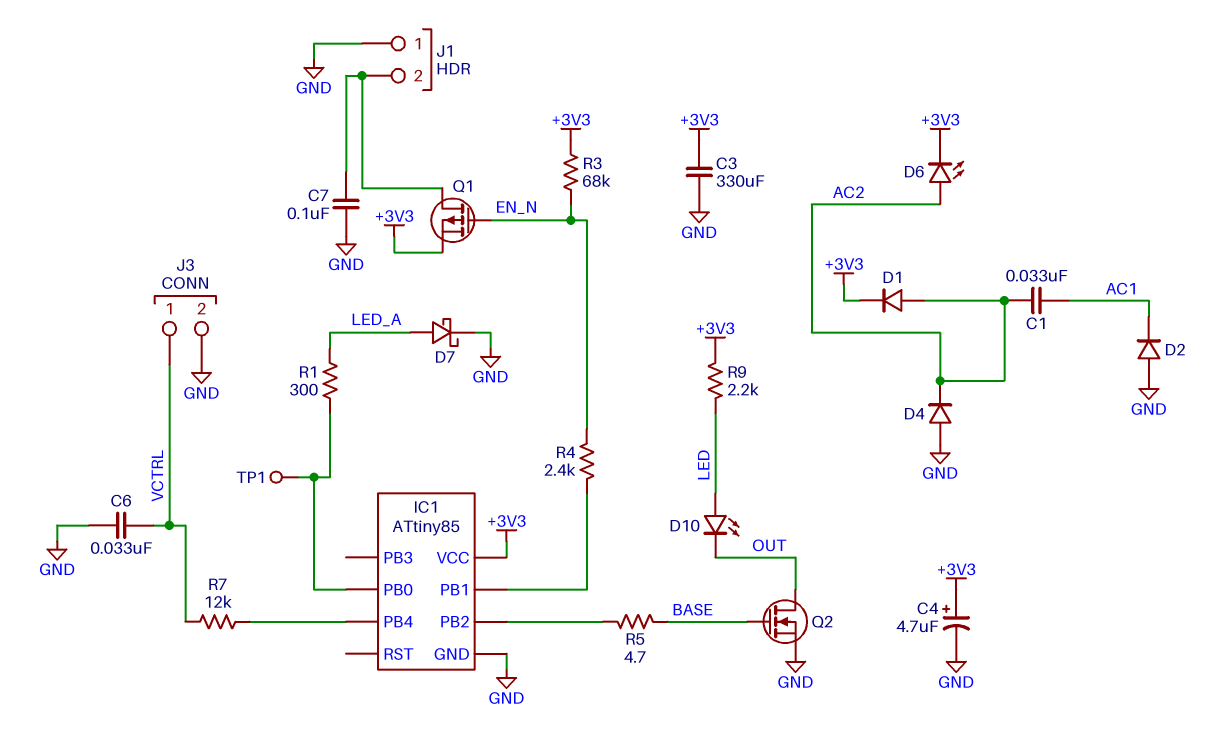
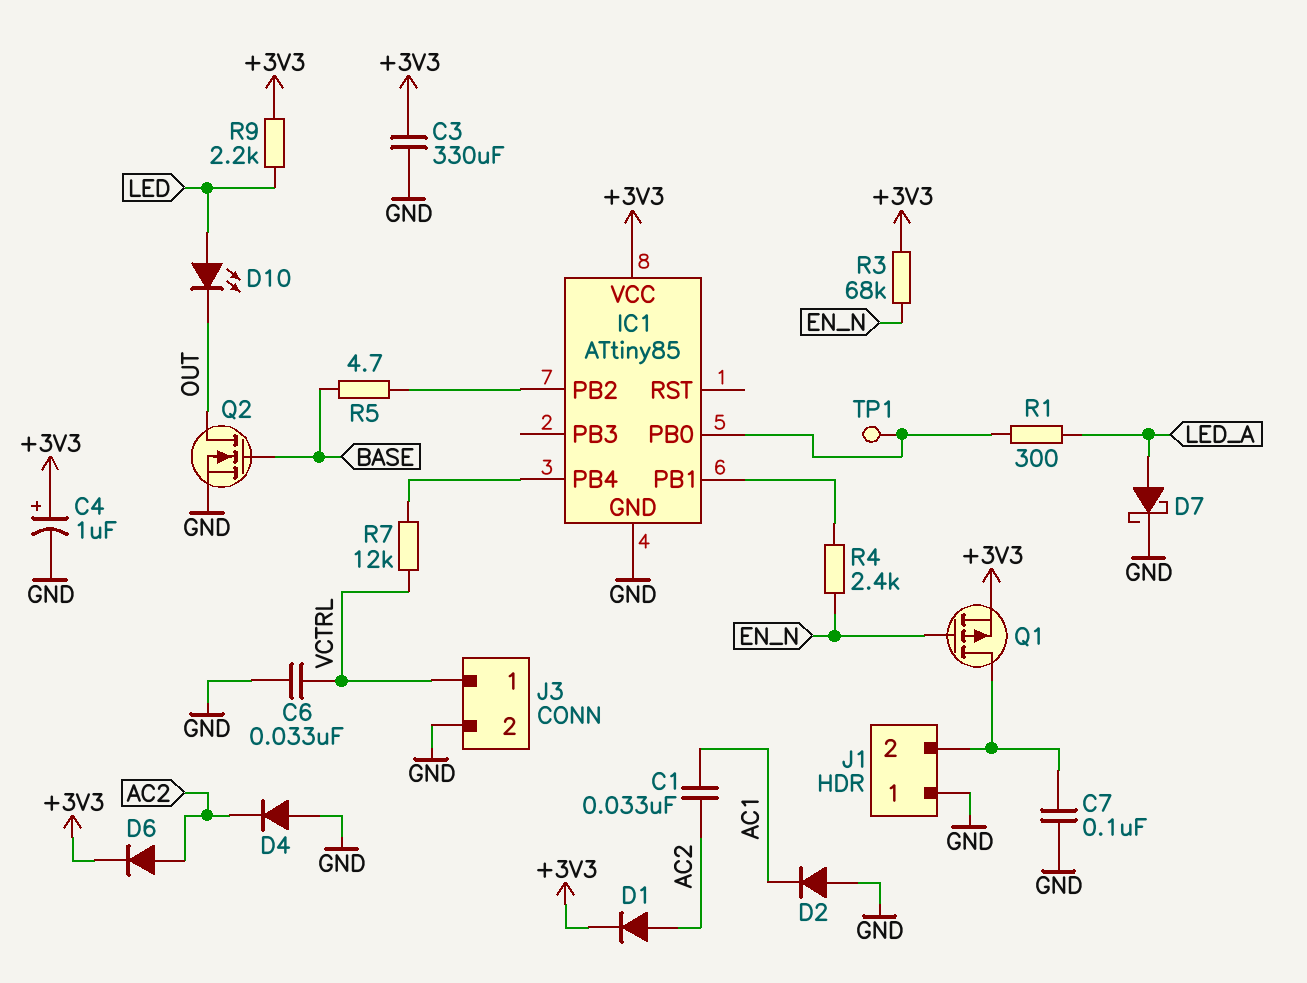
C4: 4.7uF (plus +3V3, minus GND) -> 1uF (plus +3V3, minus GND)
D6: LED (A AC2, K +3V3) -> diode (A AC2, K +3V3)

